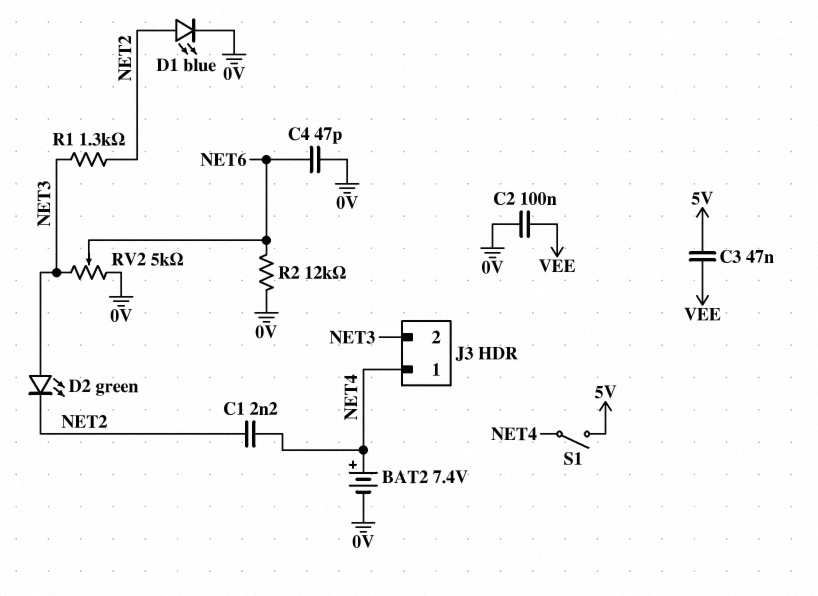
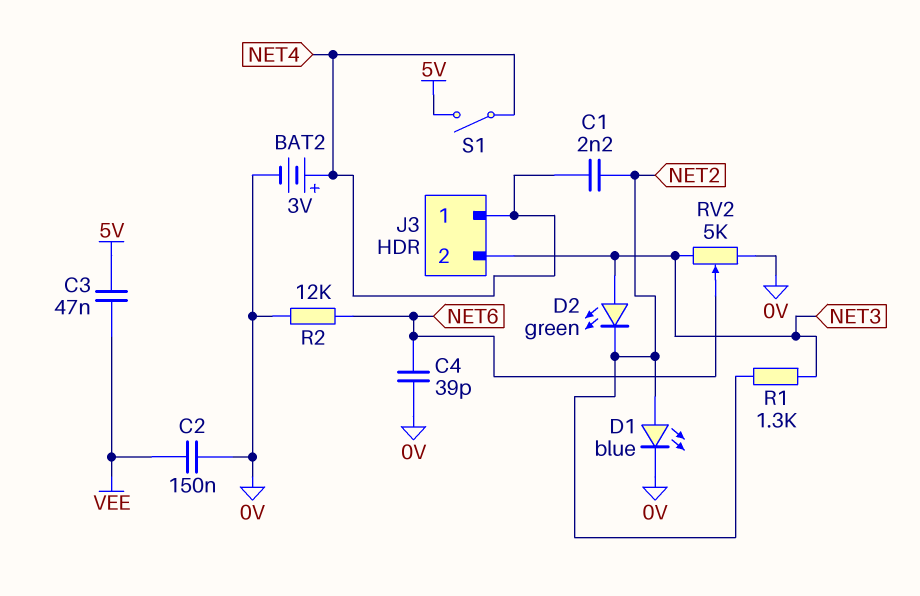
BAT2: 7.4V (plus NET4, minus 0V) -> 3V (plus NET4, minus 0V)
C2: 100nF (0V, VEE) -> 150nF (0V, VEE)
C4: 47pF (0V, NET6) -> 39pF (0V, NET6)

